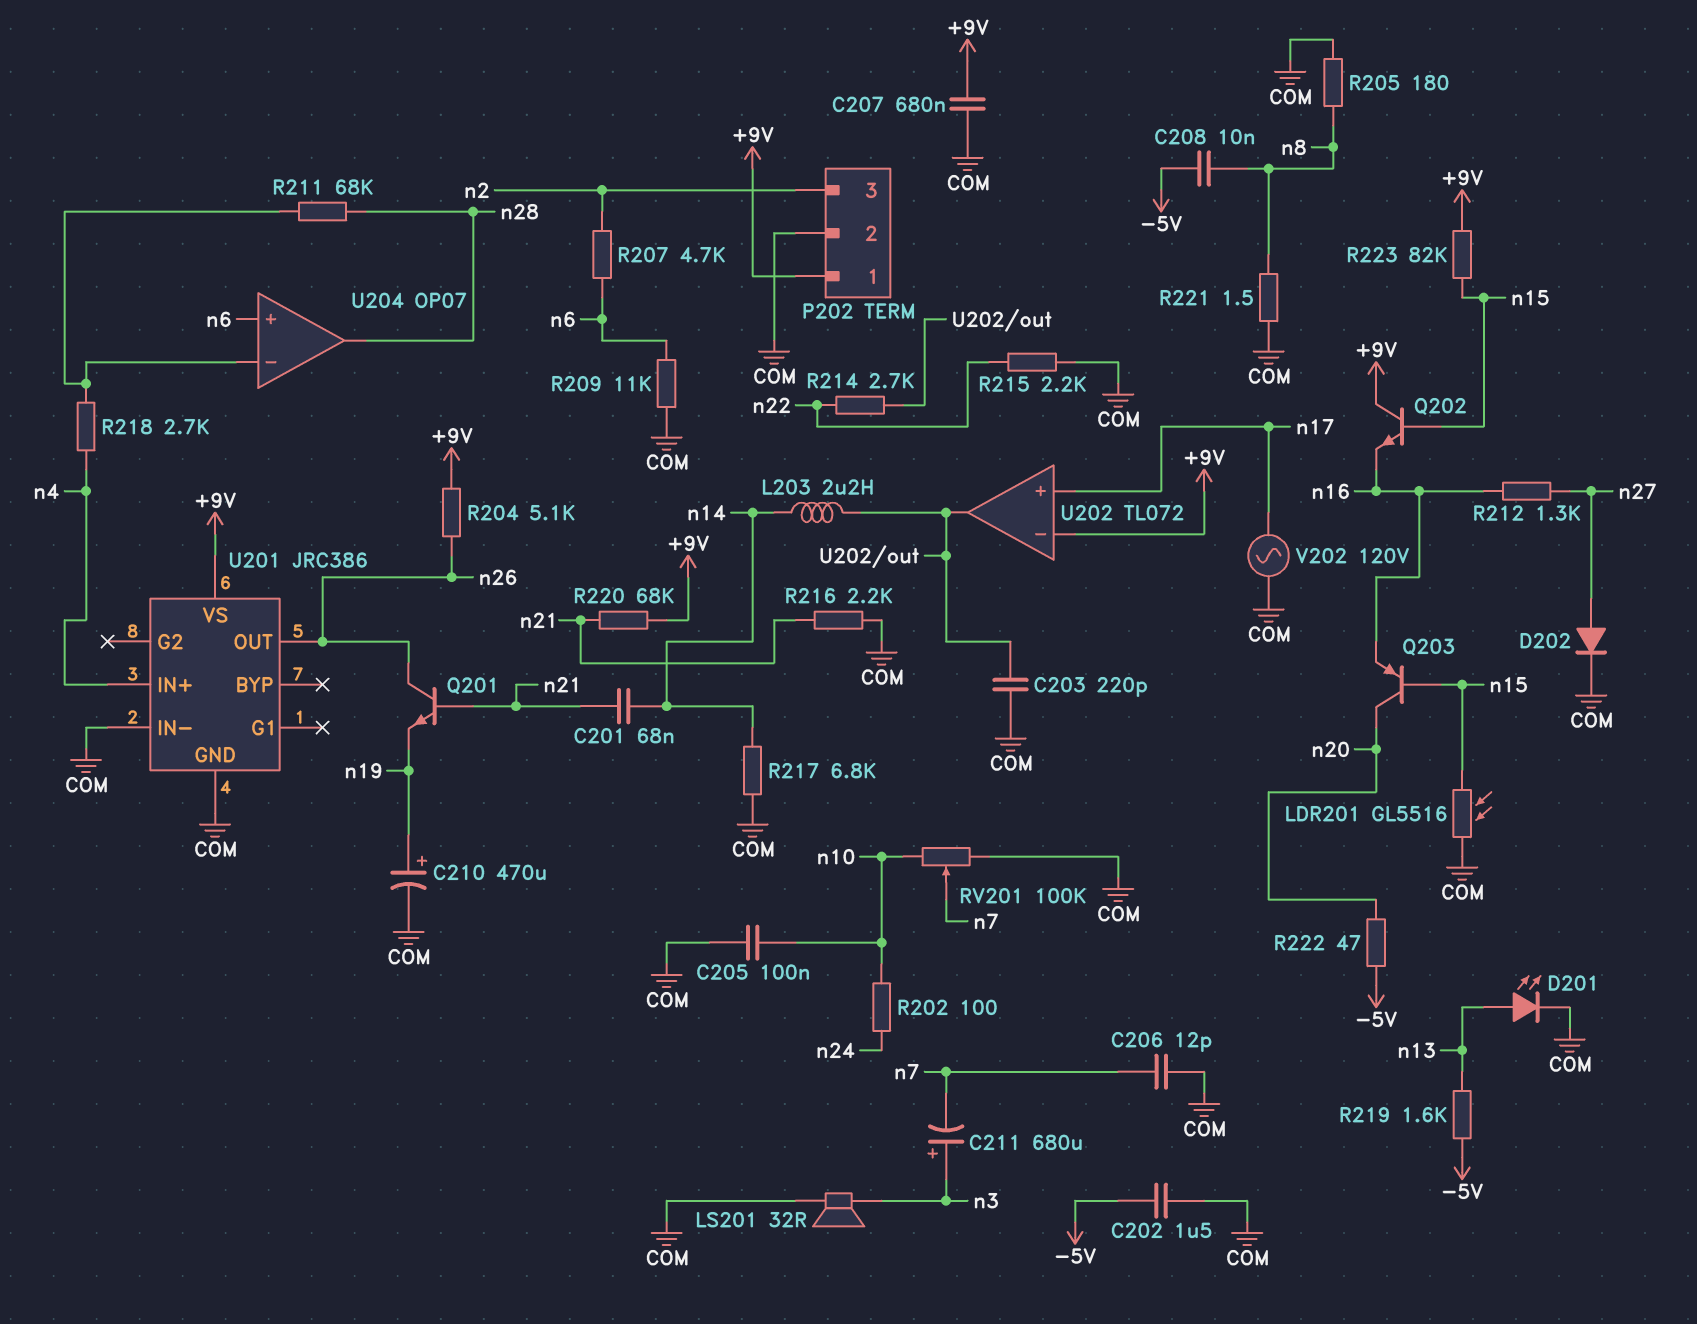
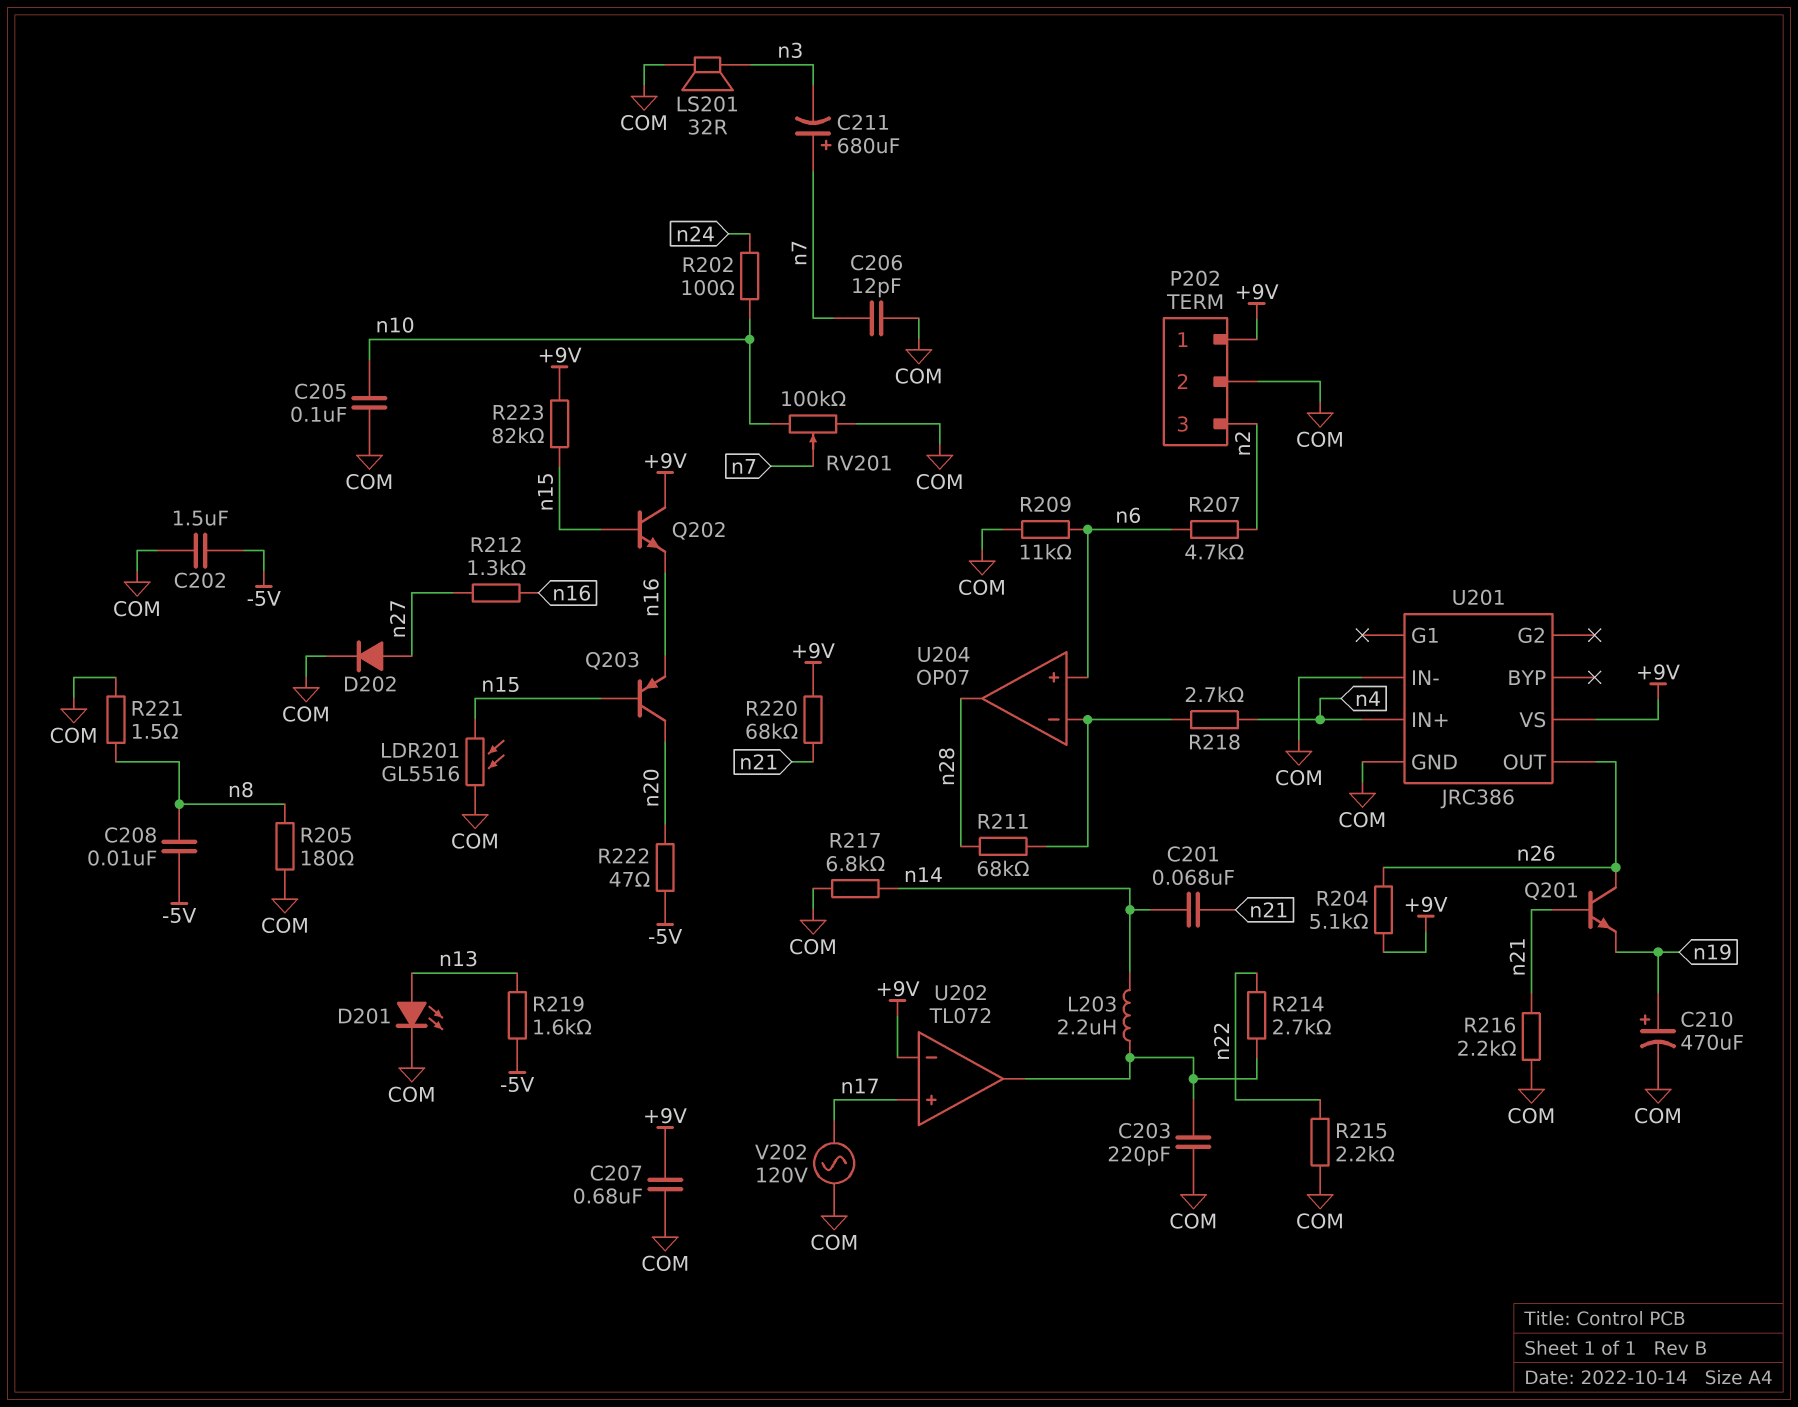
C211: 680uF (plus n3, minus n7) -> 680uF (plus n7, minus n3)

